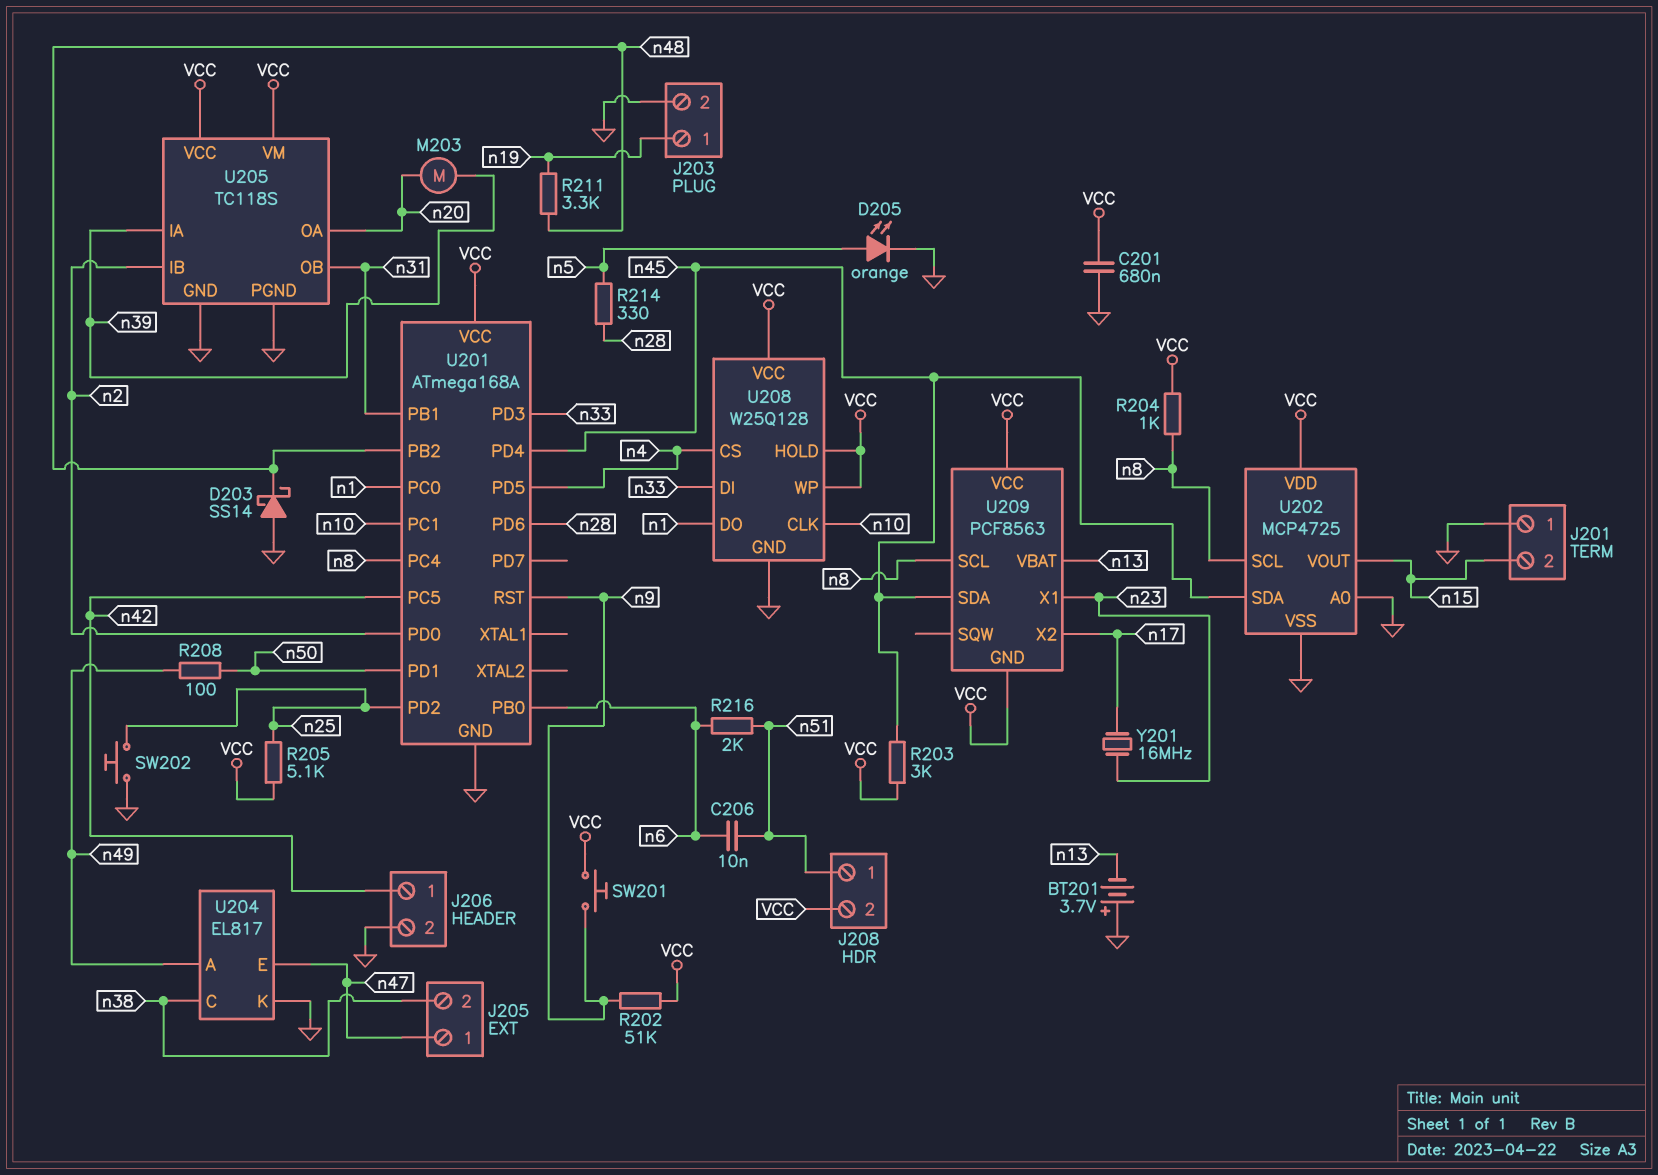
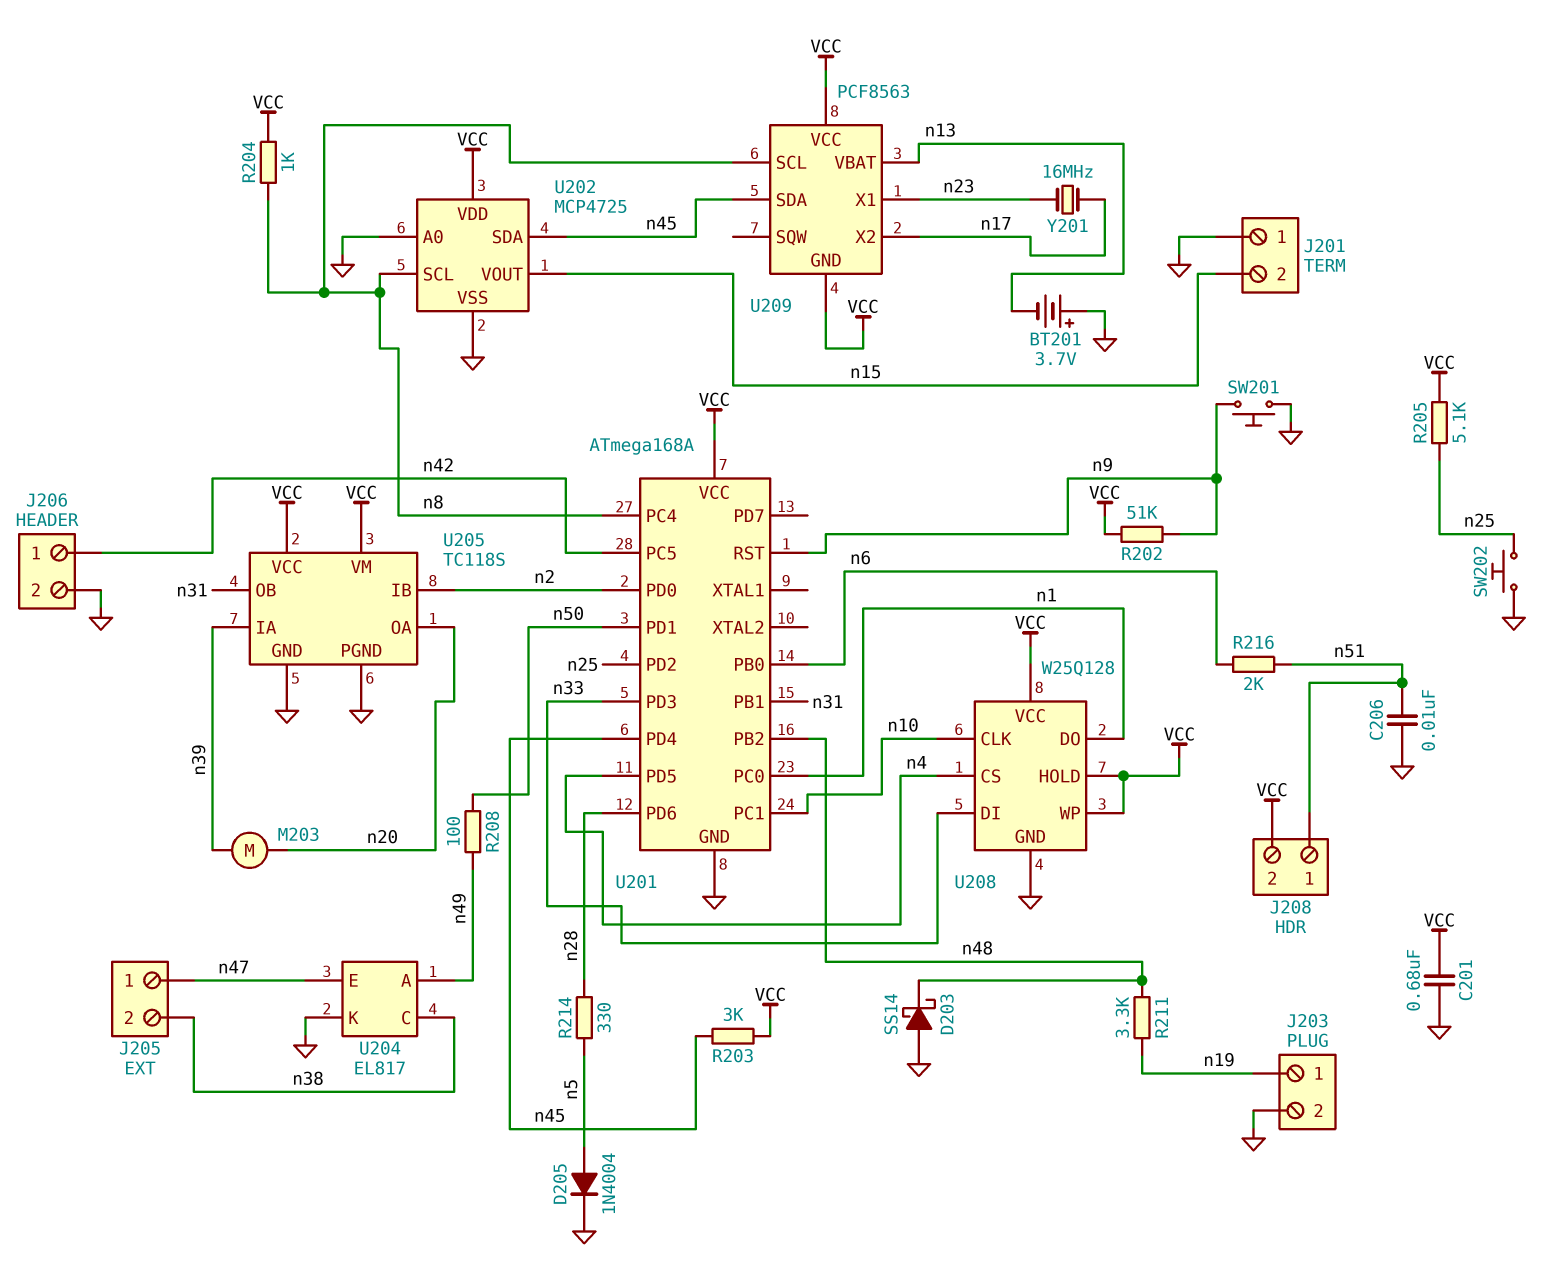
C206: 10nF (n6, n51) -> 10nF (GND, n51)
D205: LED orange (A n5, K GND) -> diode 1N4004 (A n5, K GND)
SW201: button (VCC, n9) -> button (GND, n9)

